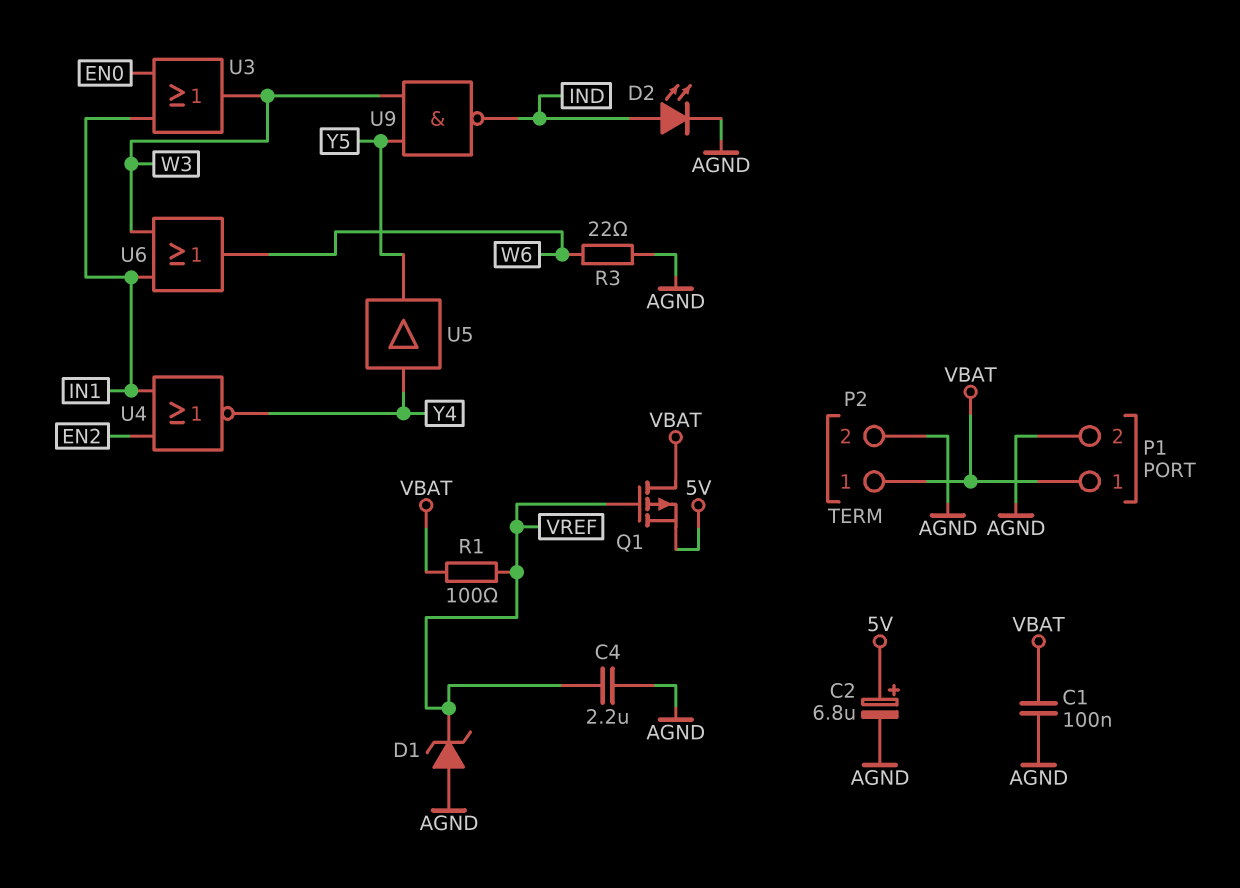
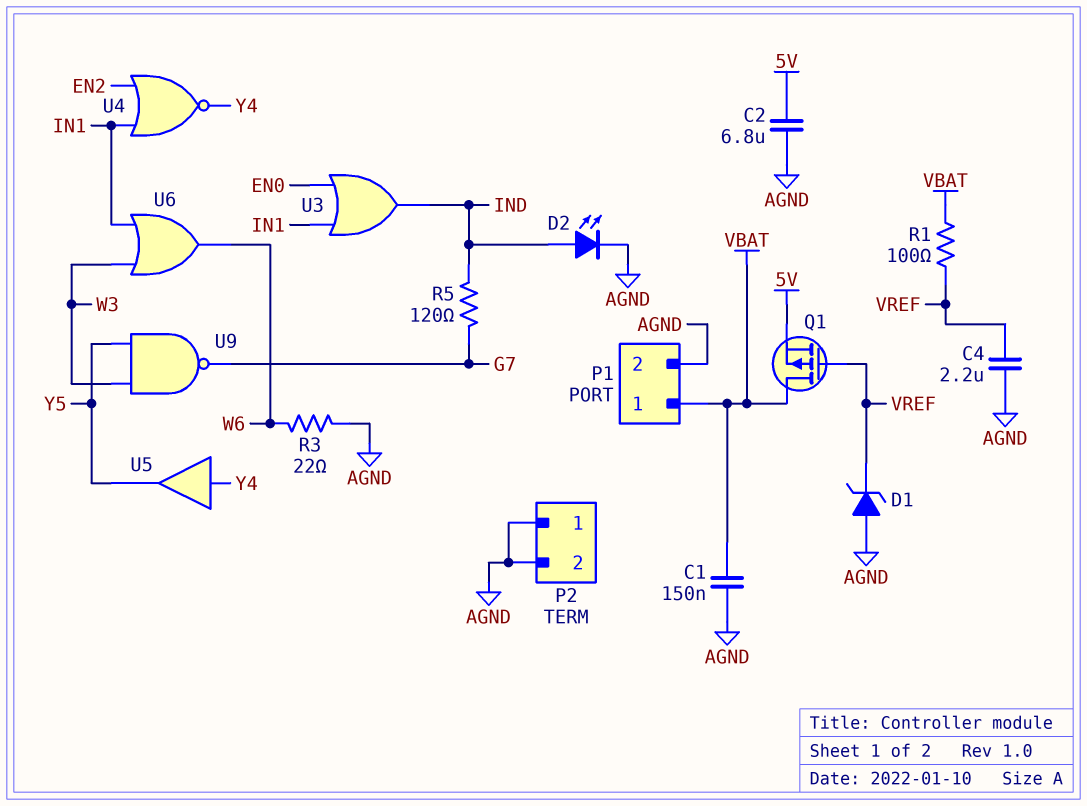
C1: 100nF (AGND, VBAT) -> 150nF (AGND, VBAT)
C2: 6.8uF (plus 5V, minus AGND) -> 6.8uF (5V, AGND)
P2 pin 1: VBAT -> AGND
R5: none -> 120 (G7, IND)
U3: OR (in EN0, in IN1, out W3) -> OR (in EN0, in IN1, out IND)
U9: NAND (in W3, in Y5, out IND) -> NAND (in W3, in Y5, out G7)

